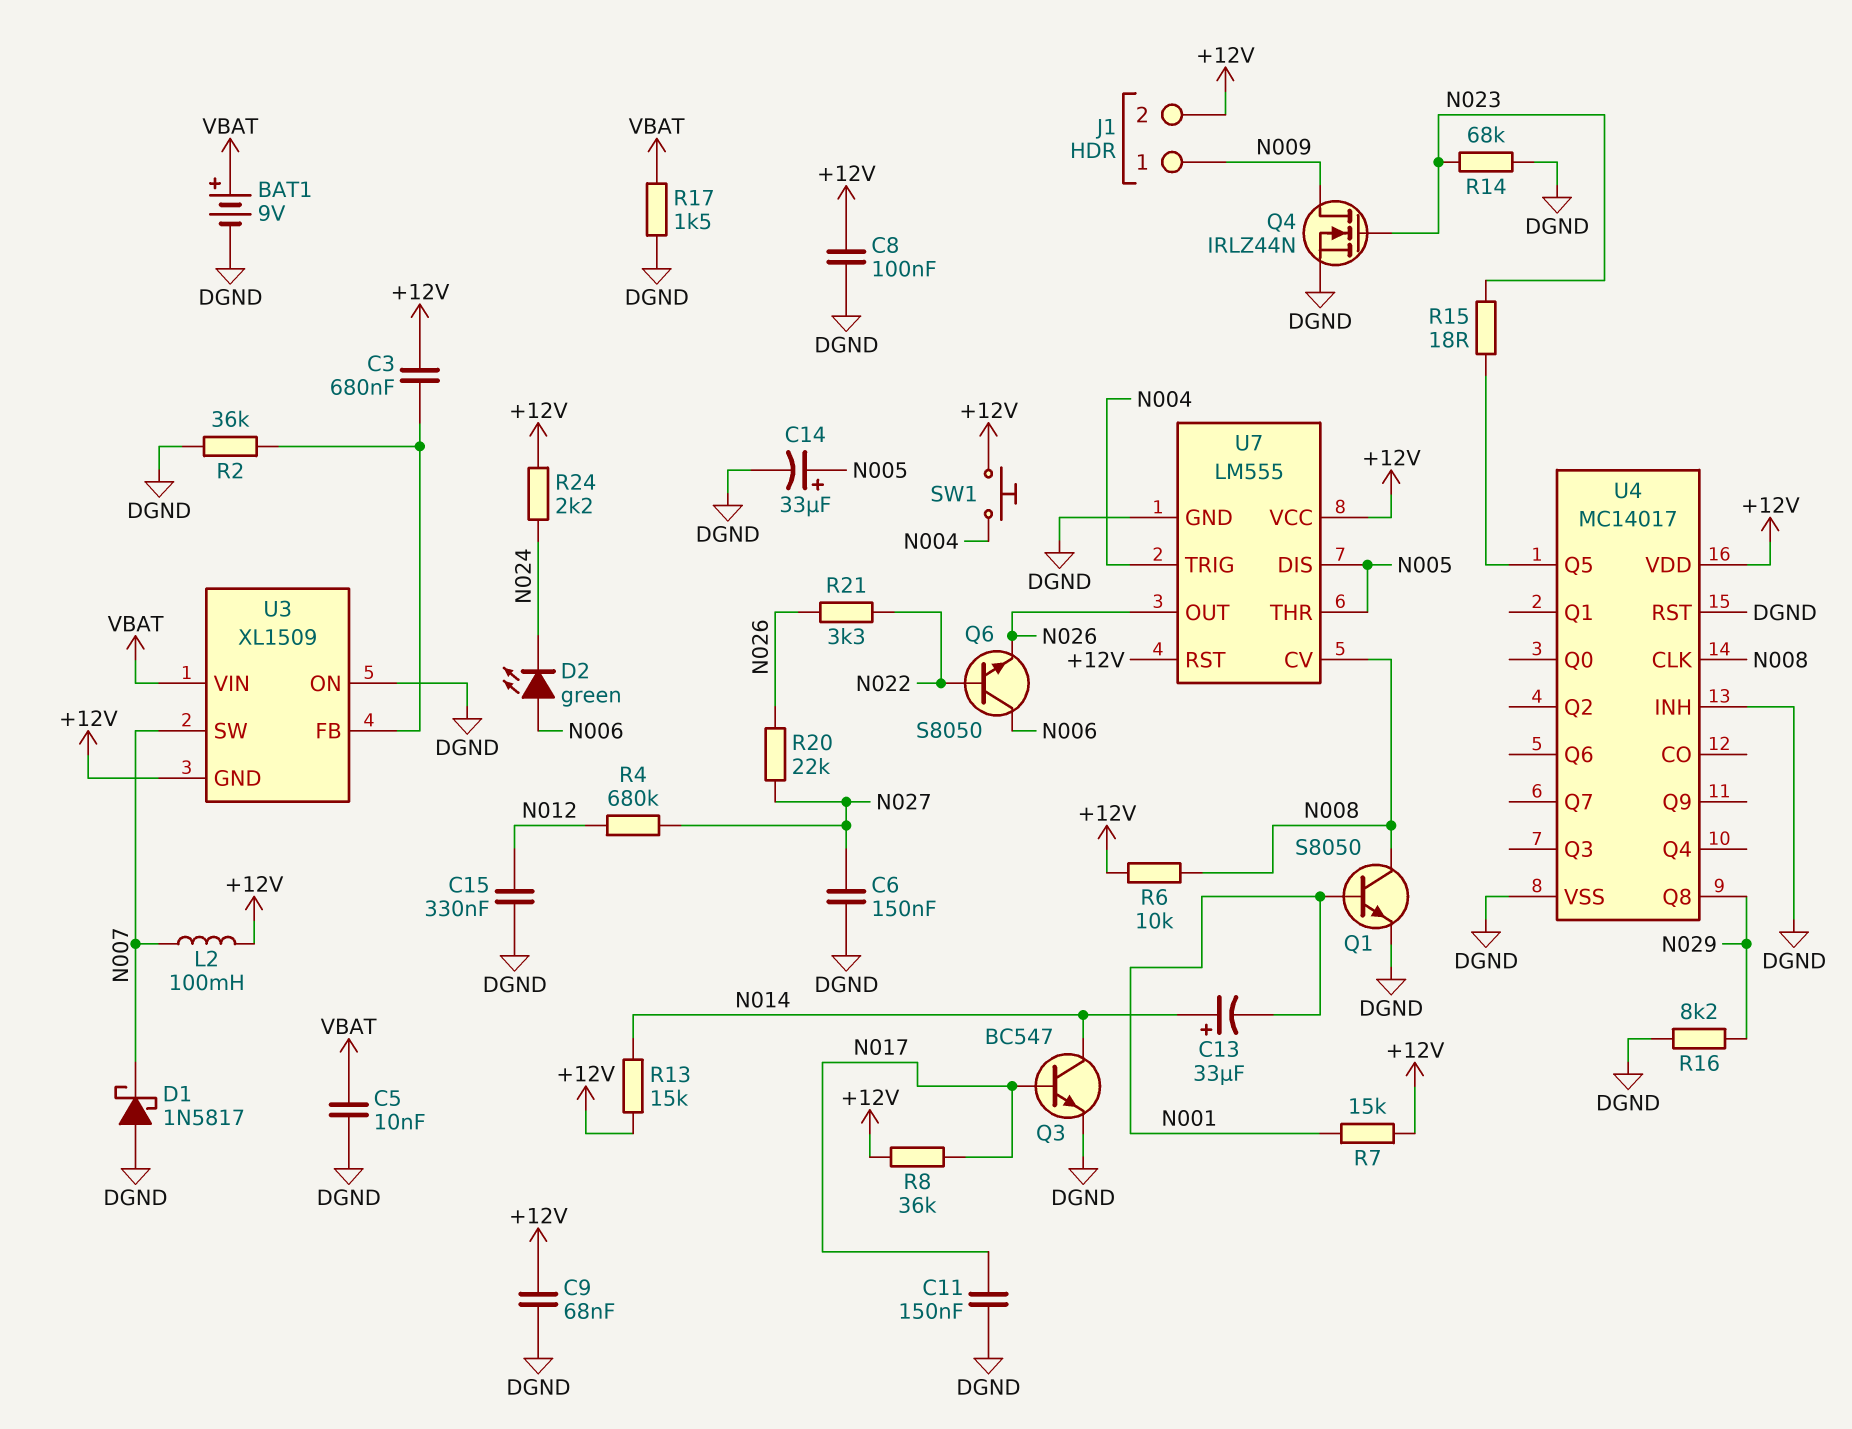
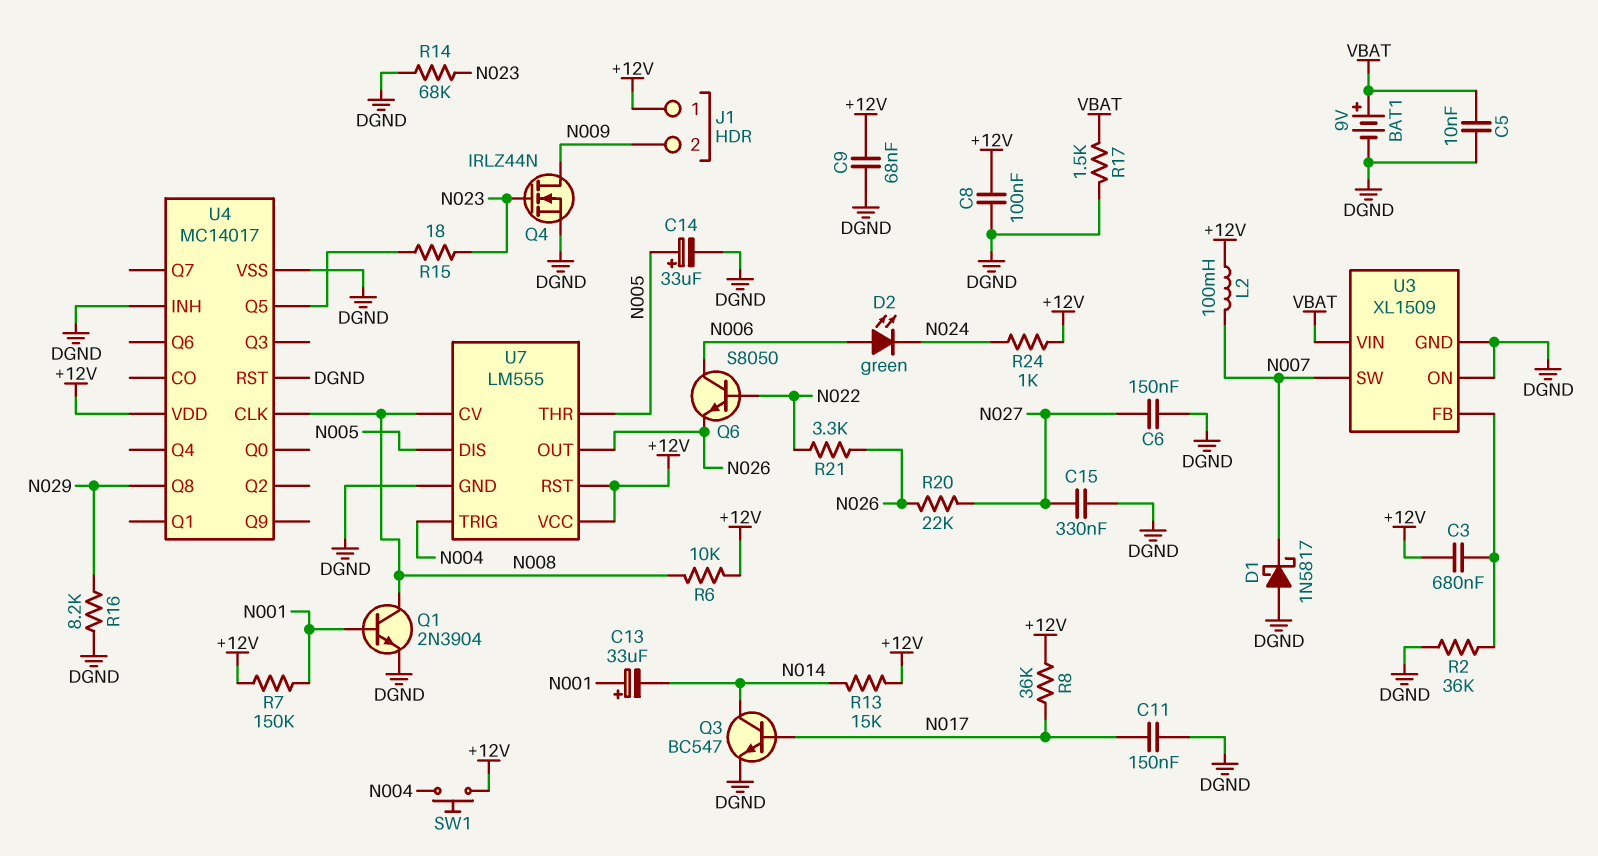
C13: 33uF (plus N014, minus N001) -> 33uF (plus N001, minus N014)
C15: 330nF (DGND, N012) -> 330nF (DGND, N027)
J1 pin 1: N009 -> +12V
J1 pin 2: +12V -> N009
Q1: NPN S8050 (B N001, C N008, E DGND) -> NPN 2N3904 (B N001, C N008, E DGND)
R4: 680k (N012, N027) -> none
R7: 15k (+12V, N001) -> 150k (+12V, N001)
R24: 2.2k (+12V, N024) -> 1k (+12V, N024)
U3 pin GND: +12V -> DGND

